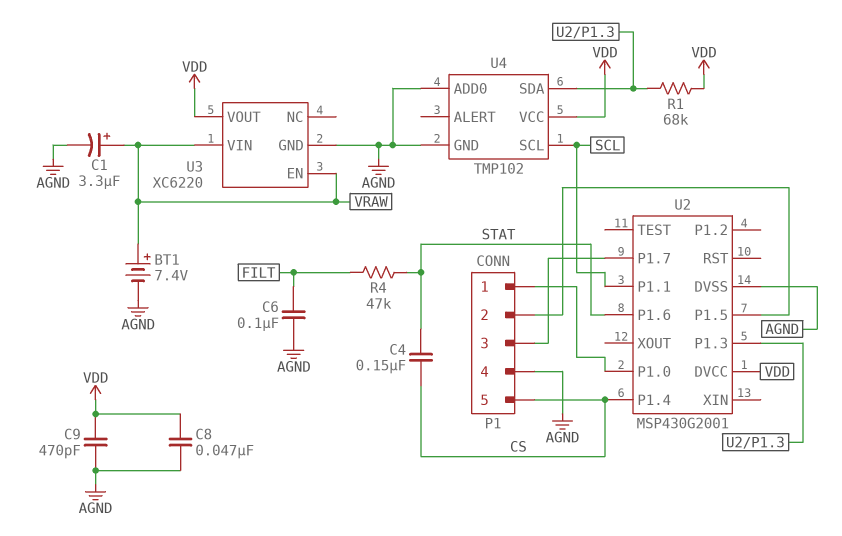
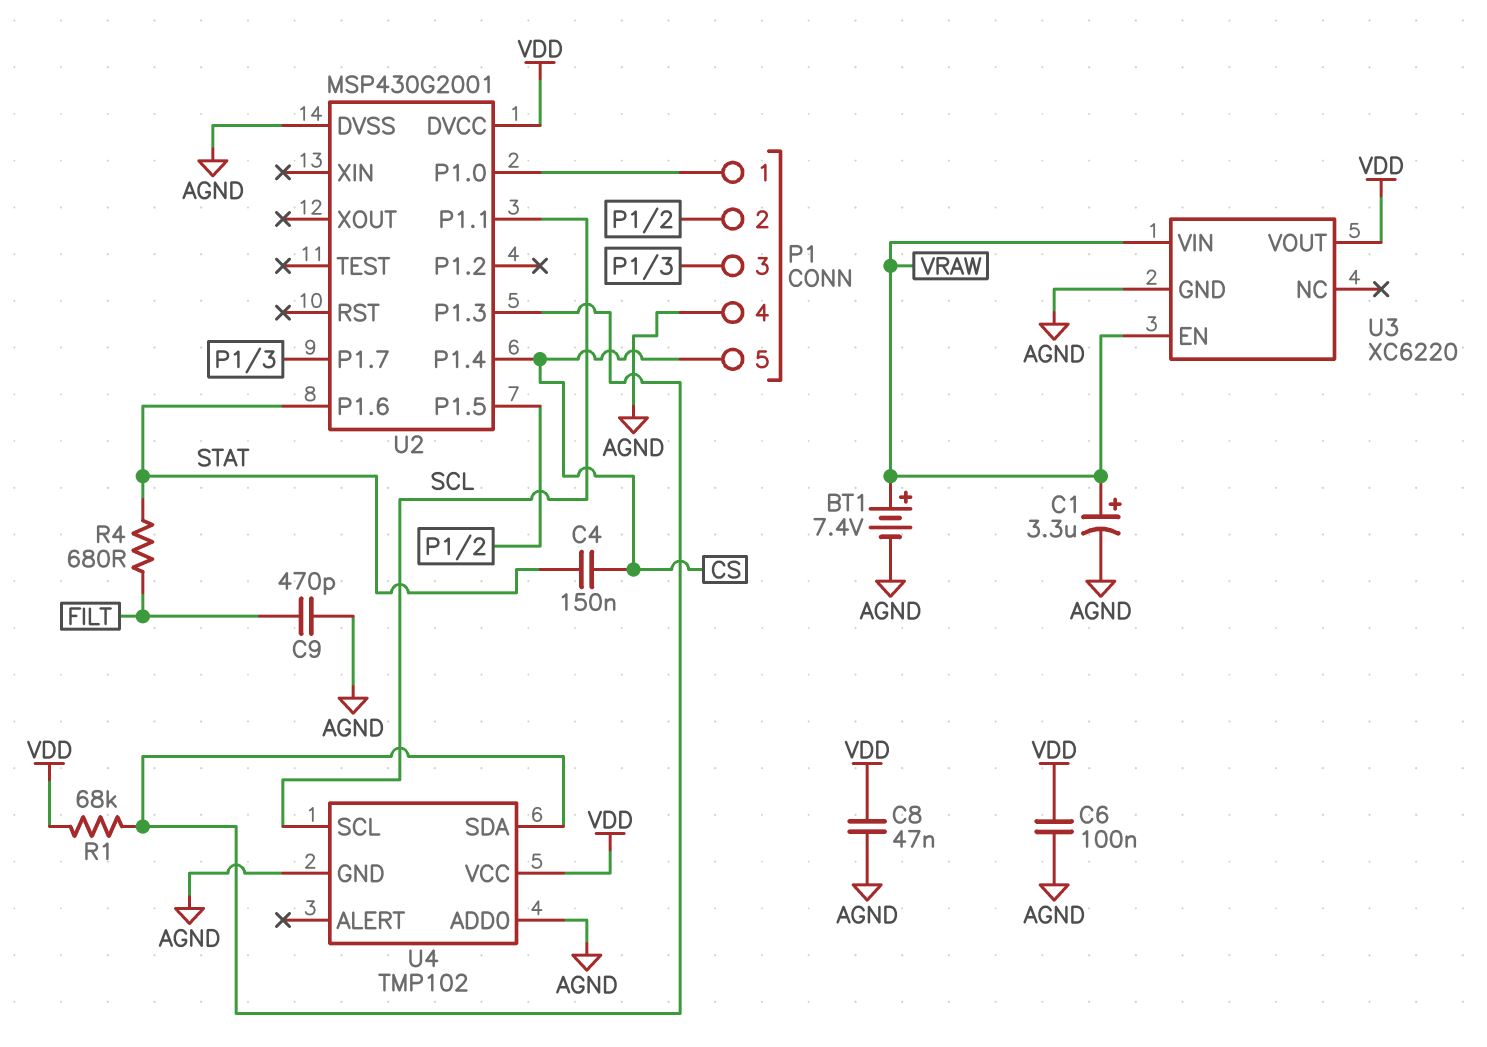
C6: 100nF (AGND, FILT) -> 100nF (AGND, VDD)
C9: 470pF (AGND, VDD) -> 470pF (AGND, FILT)
R4: 47k (FILT, STAT) -> 680 (FILT, STAT)

